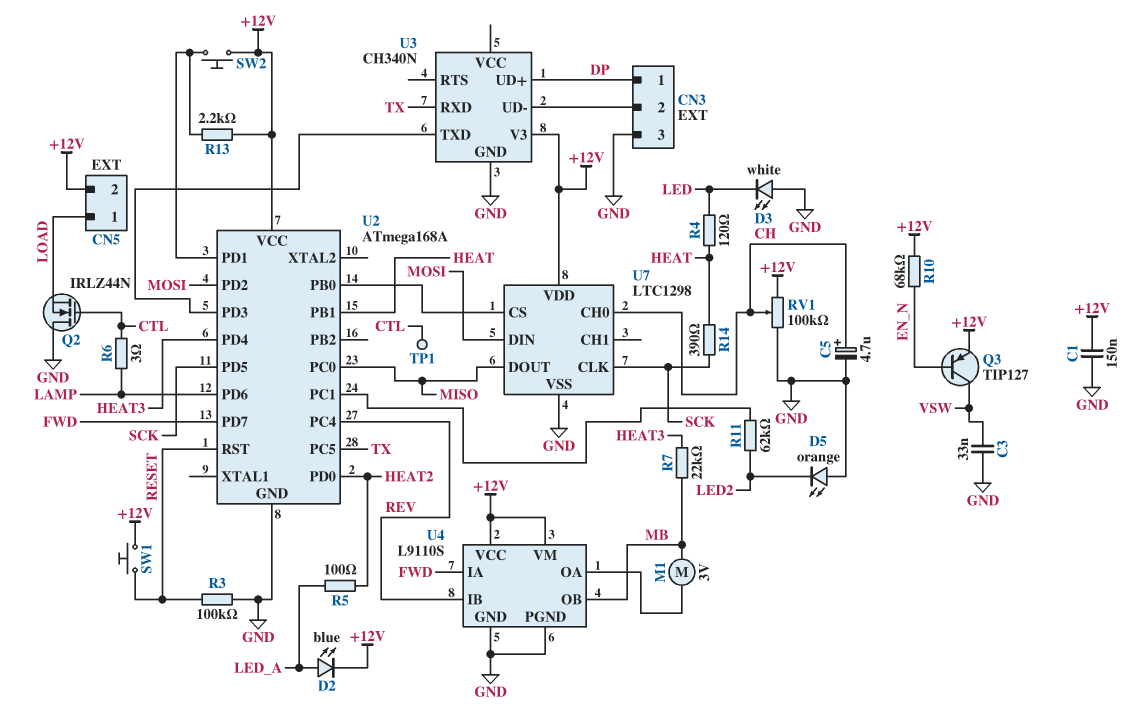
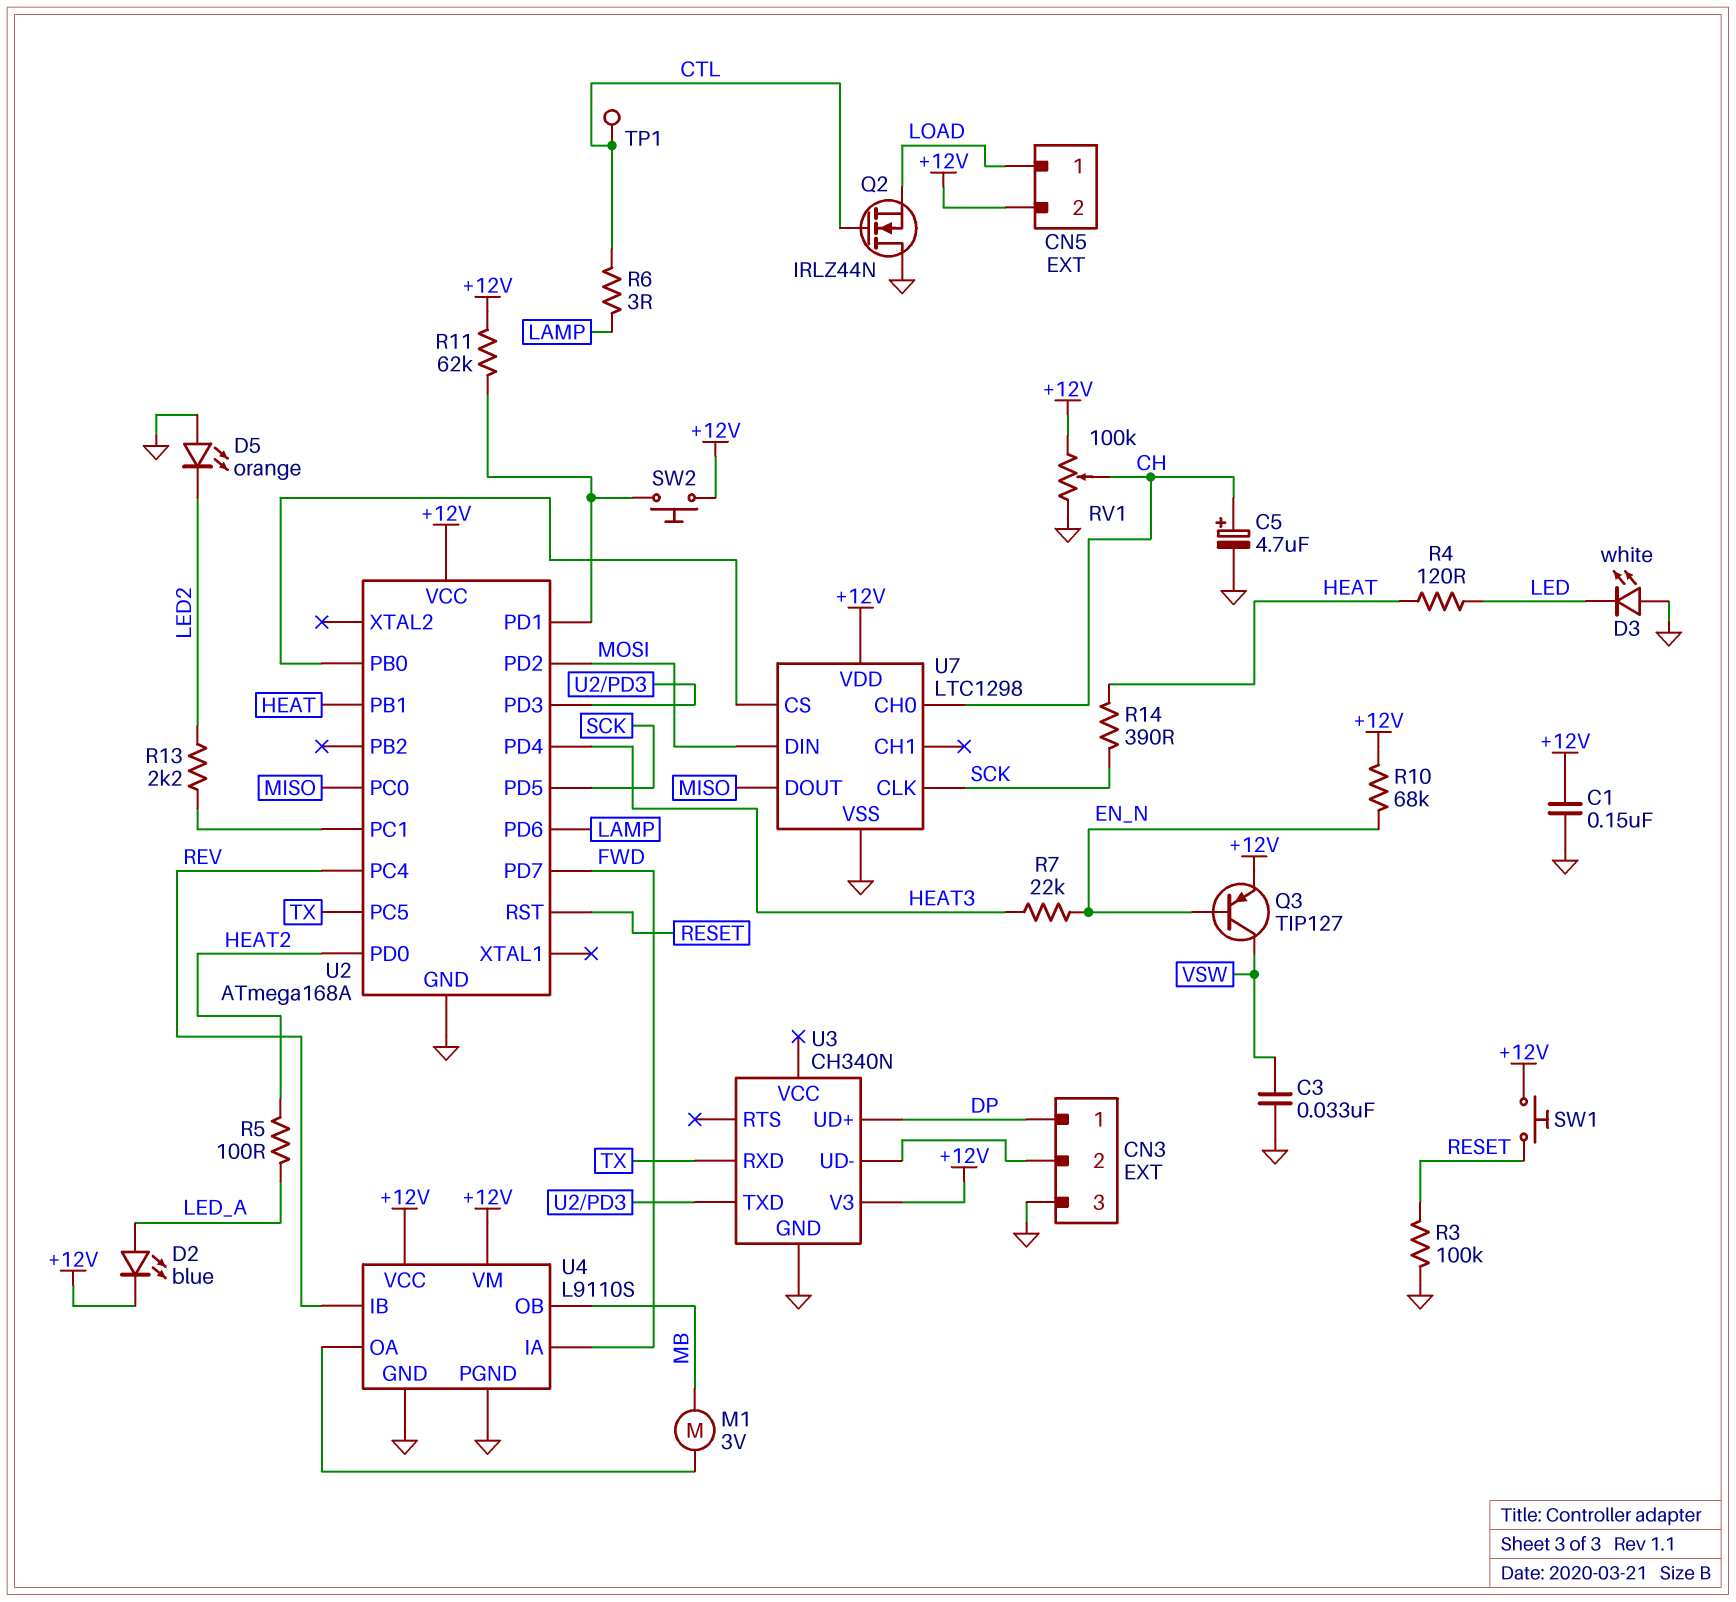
R7: 22k (HEAT3, MB) -> 22k (EN_N, HEAT3)
R11: 62k (LED2, U2/PC1) -> 62k (+12V, U2/PD1)
R13: 2.2k (+12V, U2/PD1) -> 2.2k (LED2, U2/PC1)

